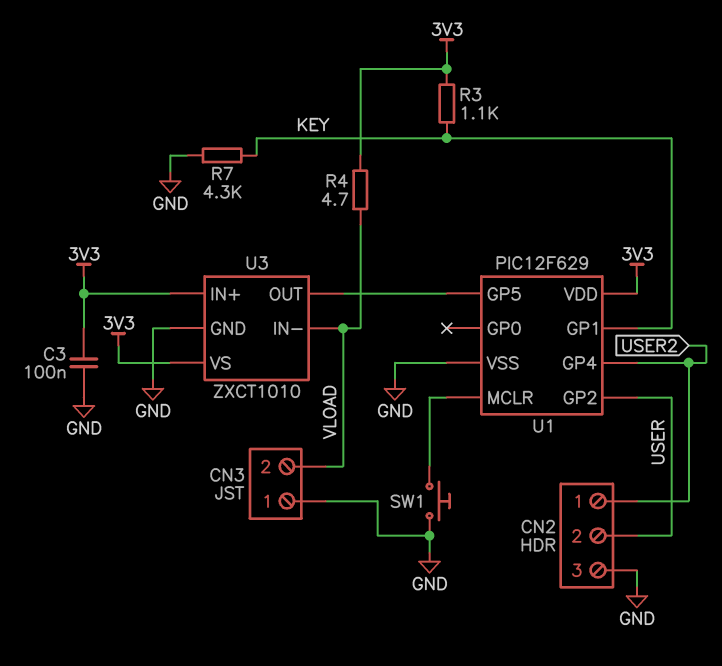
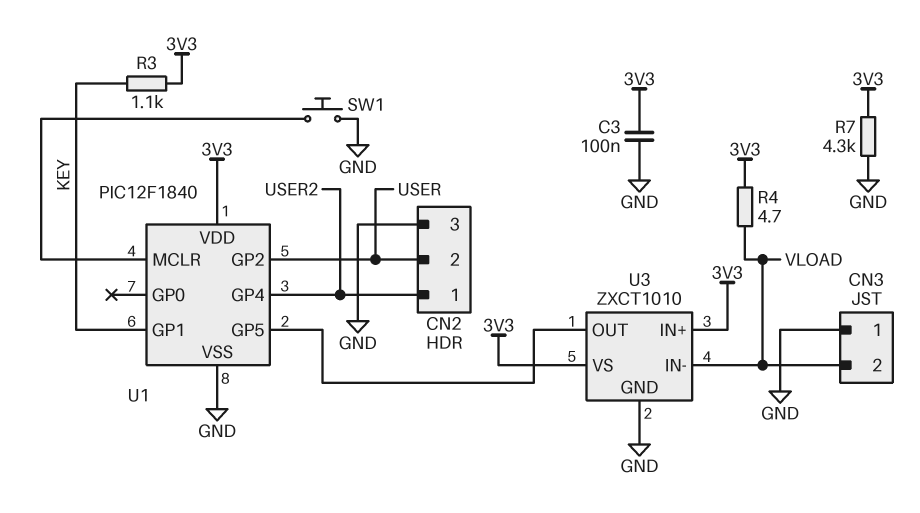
R7: 4.3k (GND, KEY) -> 4.3k (3V3, GND)
U1: PIC12F629 -> PIC12F1840

